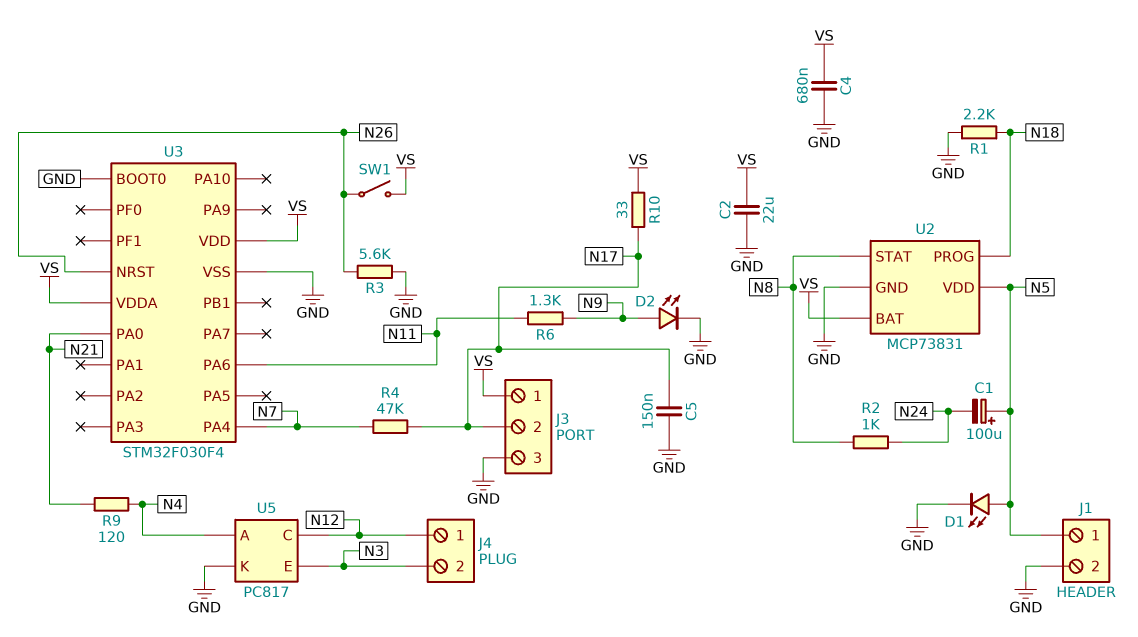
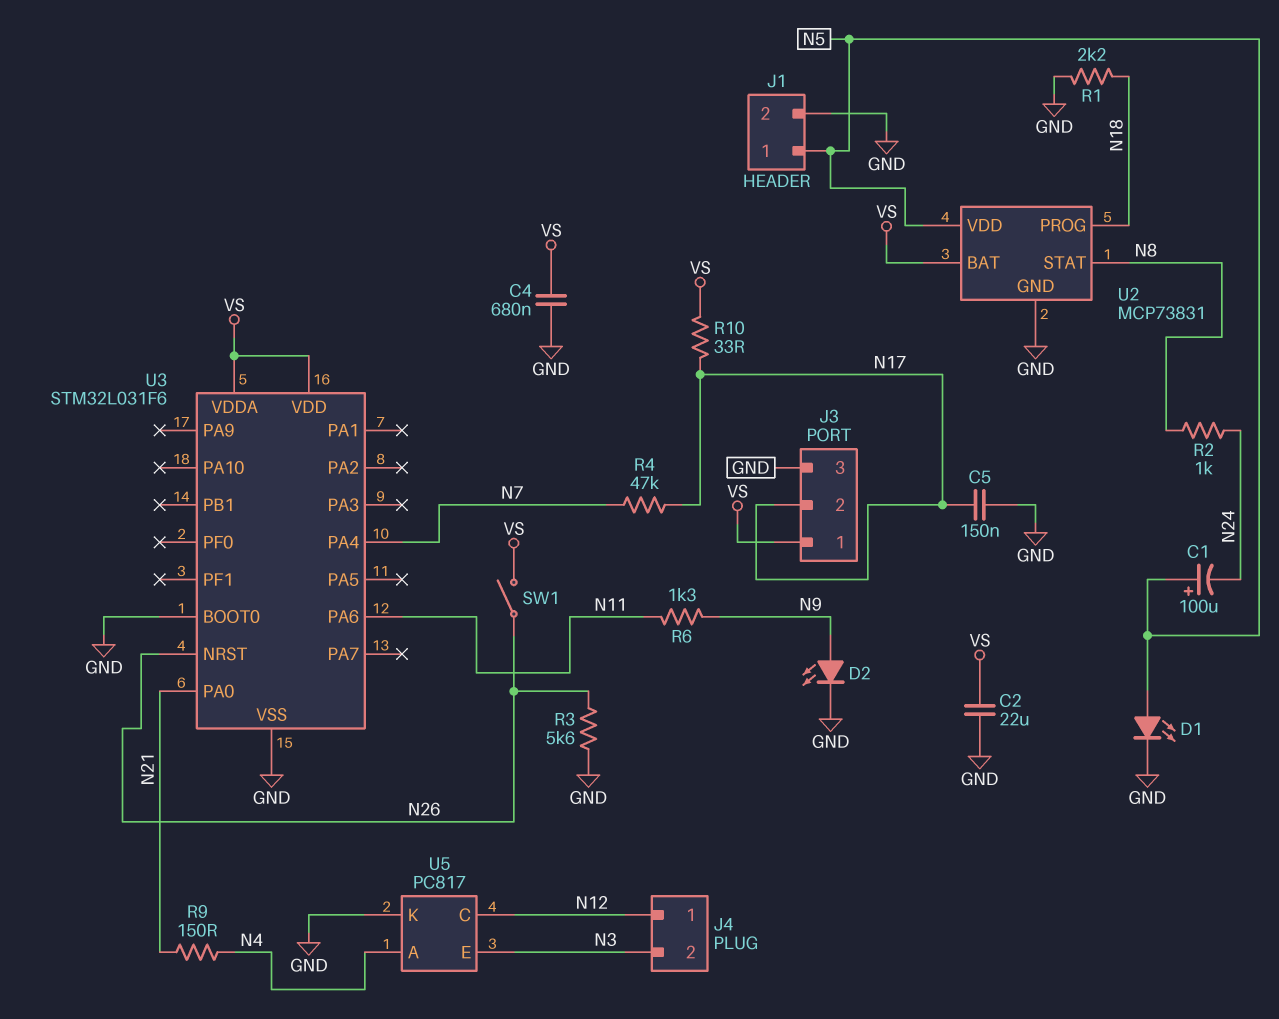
R9: 120 (N4, N21) -> 150 (N4, N21)
U3: STM32F030F4 -> STM32L031F6

